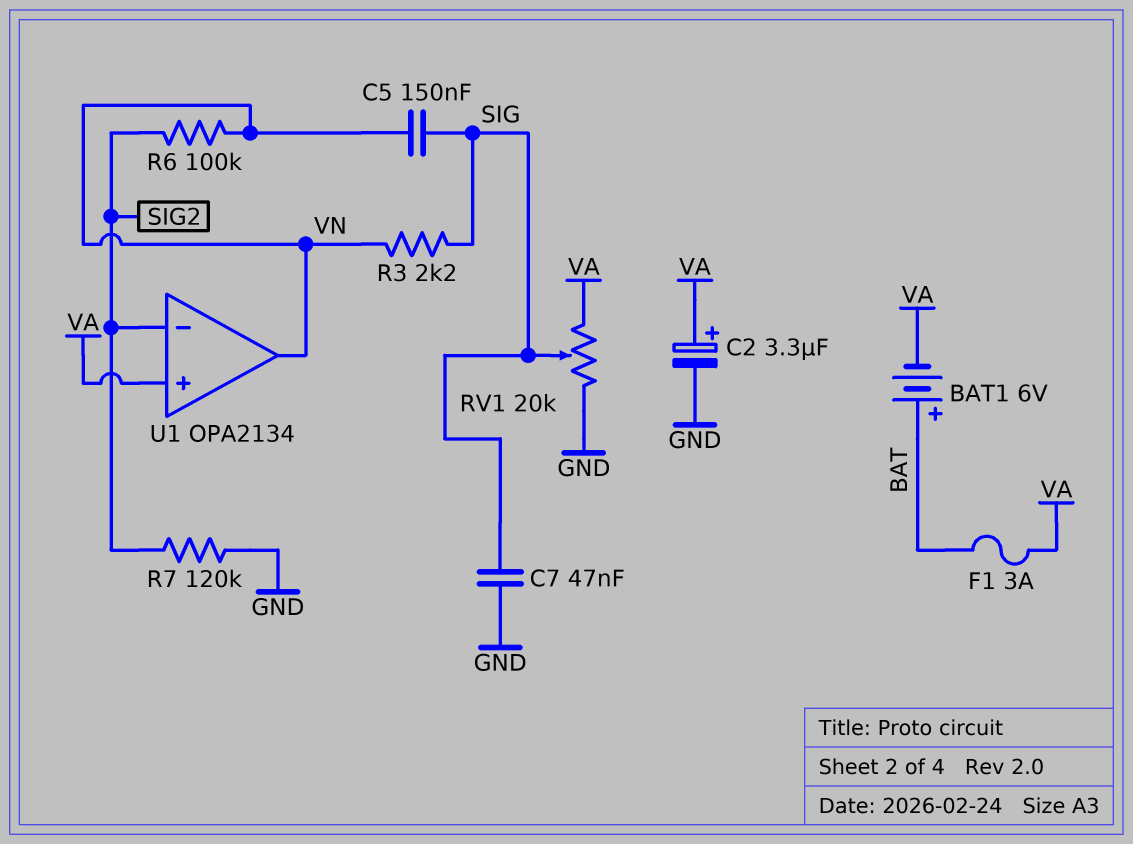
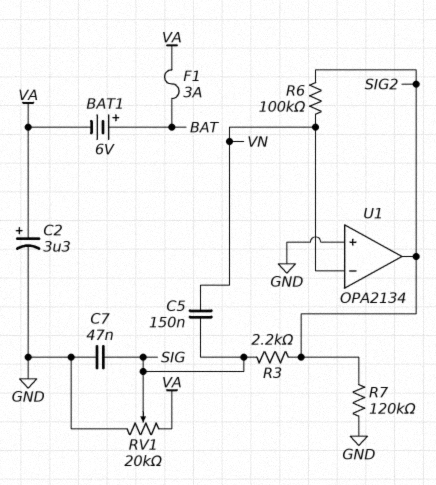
R3: 2.2k (SIG, VN) -> 2.2k (SIG, SIG2)
U1 pin in+: VA -> GND
U1 pin in-: SIG2 -> VN
U1 pin out: VN -> SIG2

